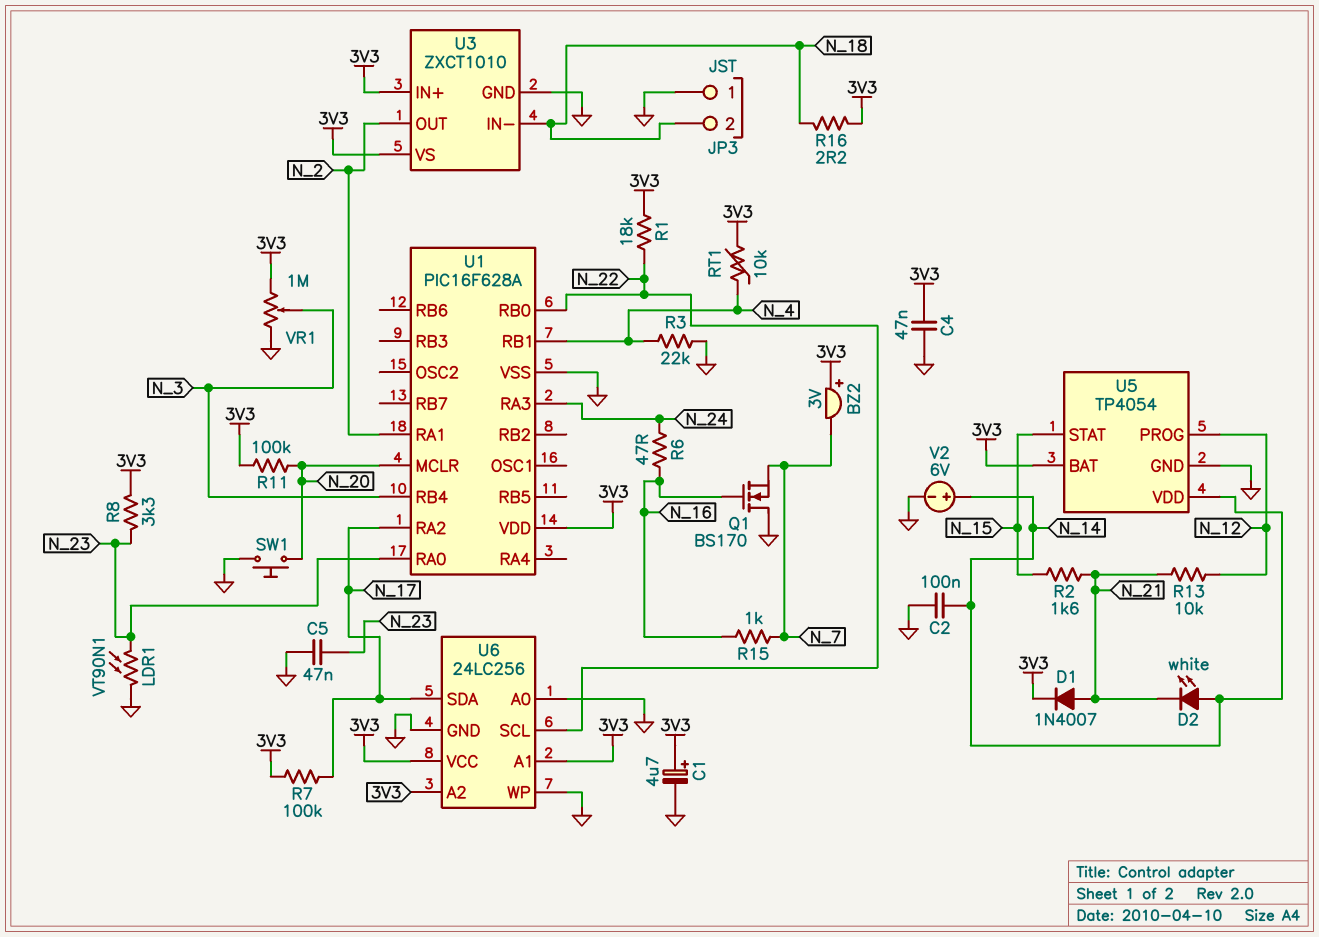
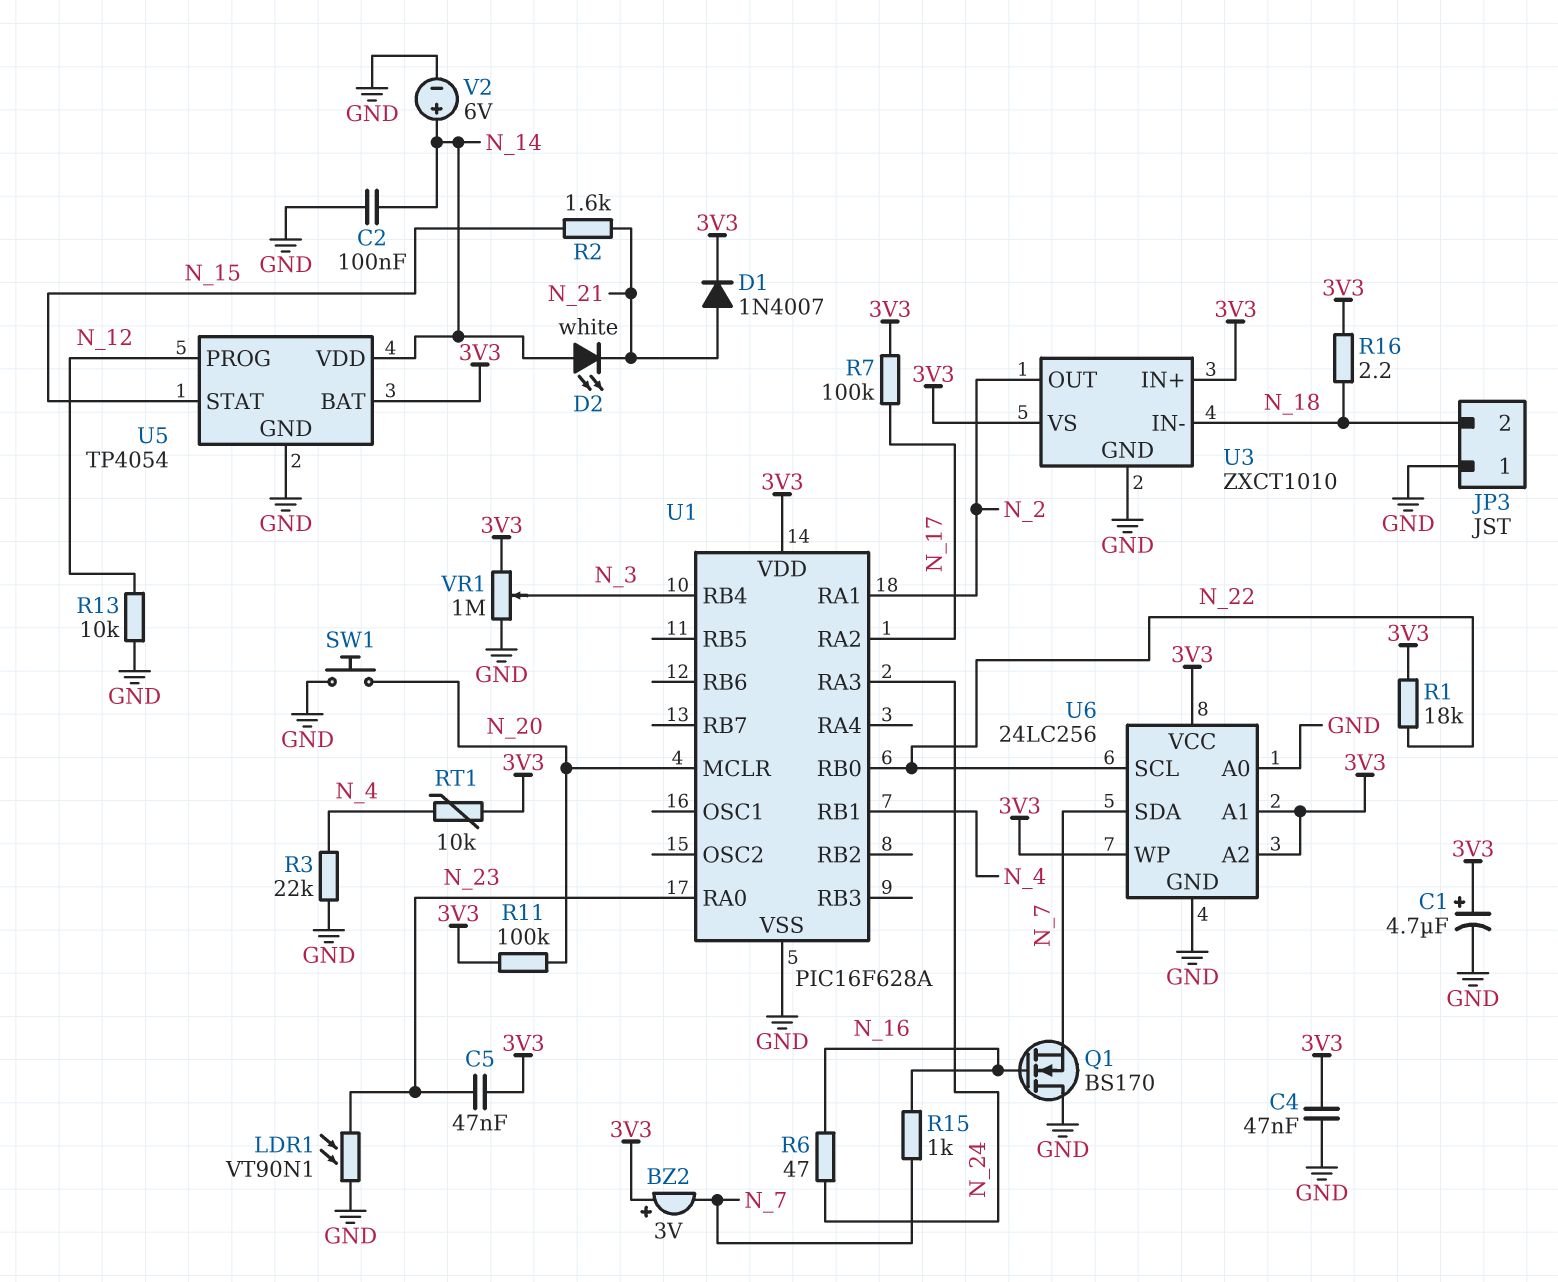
C5: 47nF (GND, N_23) -> 47nF (3V3, N_23)
R8: 3.3k (3V3, N_23) -> none
R13: 10k (N_12, N_21) -> 10k (GND, N_12)
U6 pin SDA: N_17 -> N_7
U6 pin WP: GND -> 3V3

